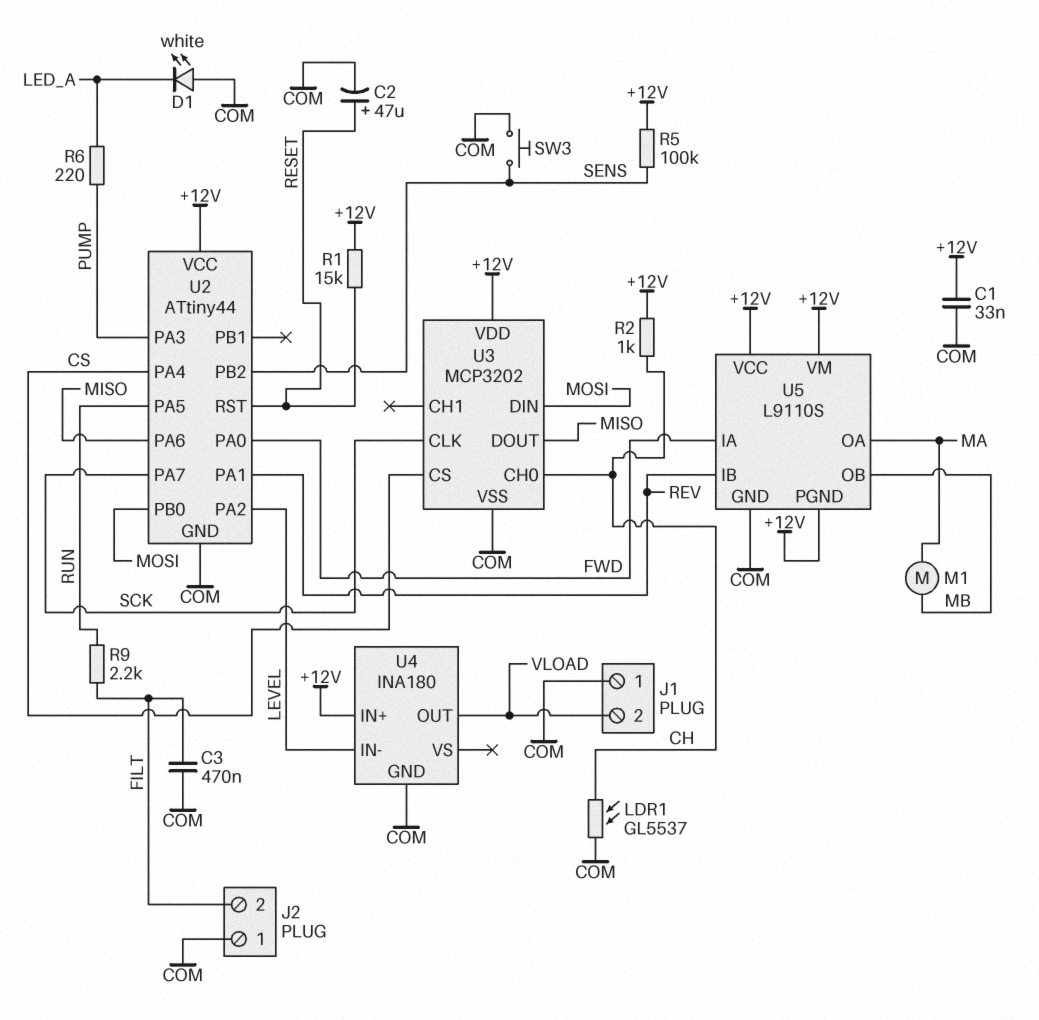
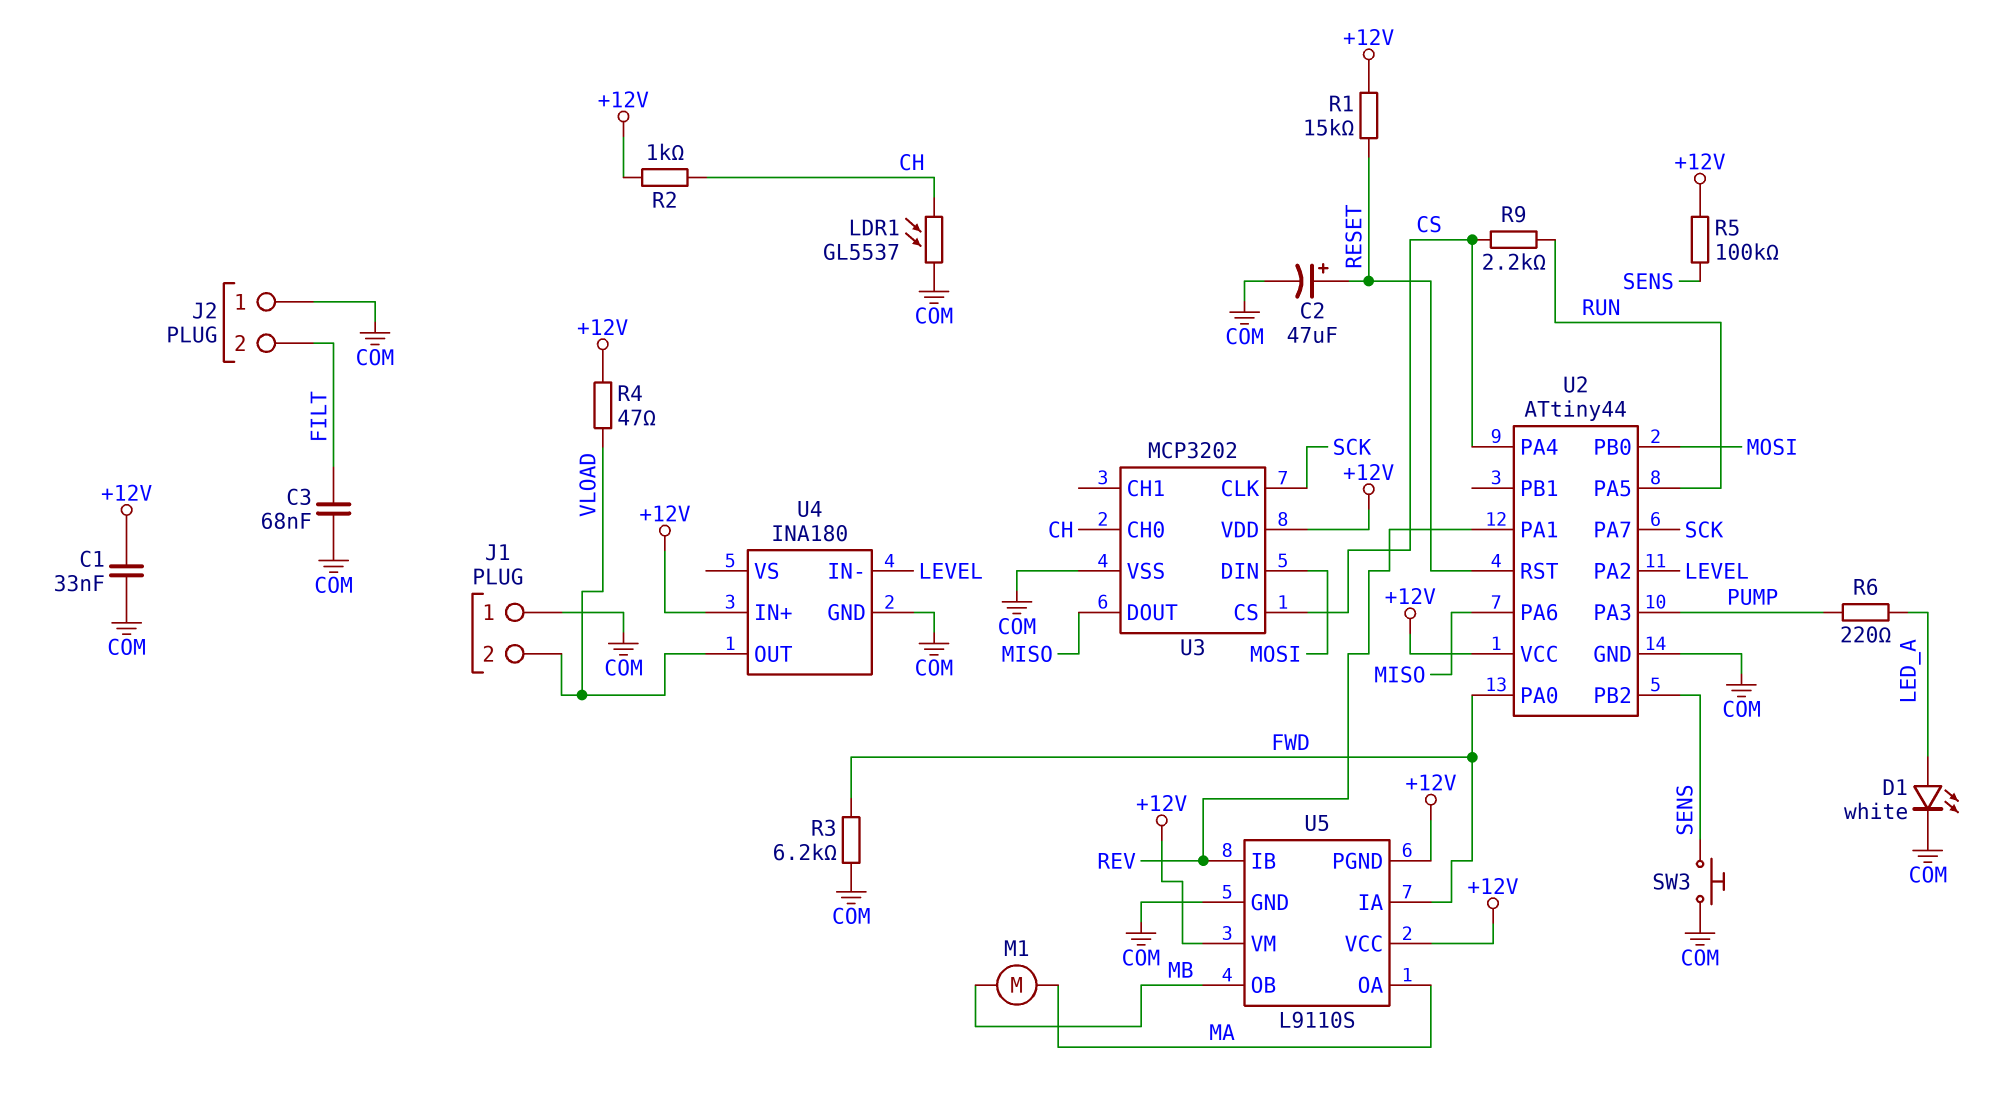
C3: 470nF (COM, FILT) -> 68nF (COM, FILT)
D1: LED white (A COM, K LED_A) -> LED white (A LED_A, K COM)
R3: none -> 6.2k (COM, FWD)
R4: none -> 47 (+12V, VLOAD)
R9: 2.2k (FILT, RUN) -> 2.2k (CS, RUN)

